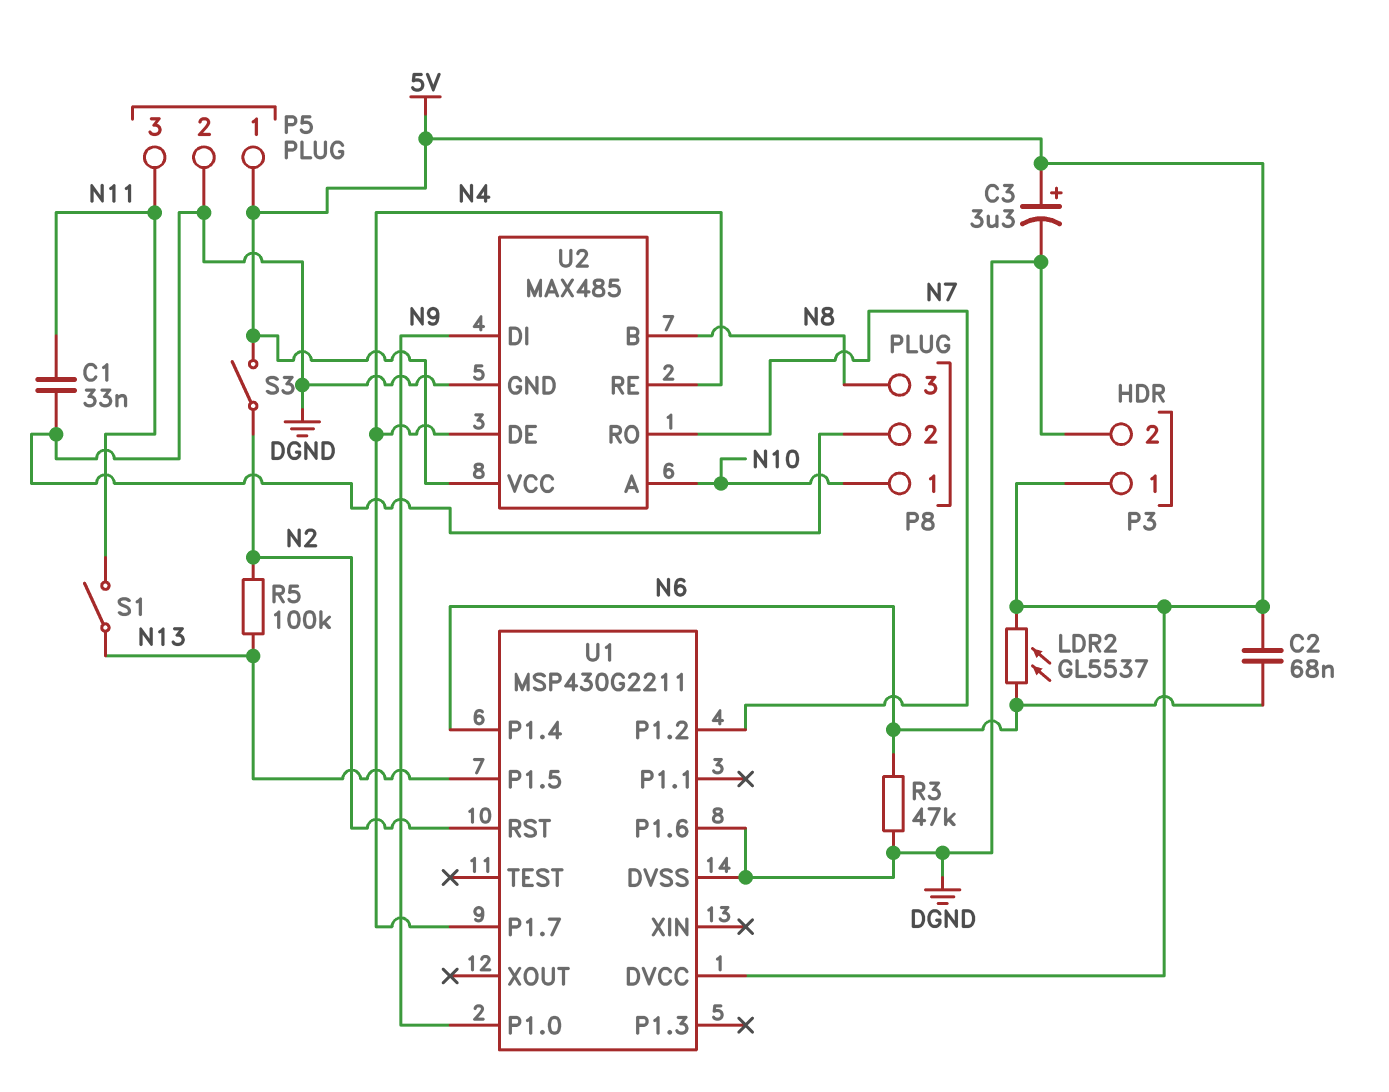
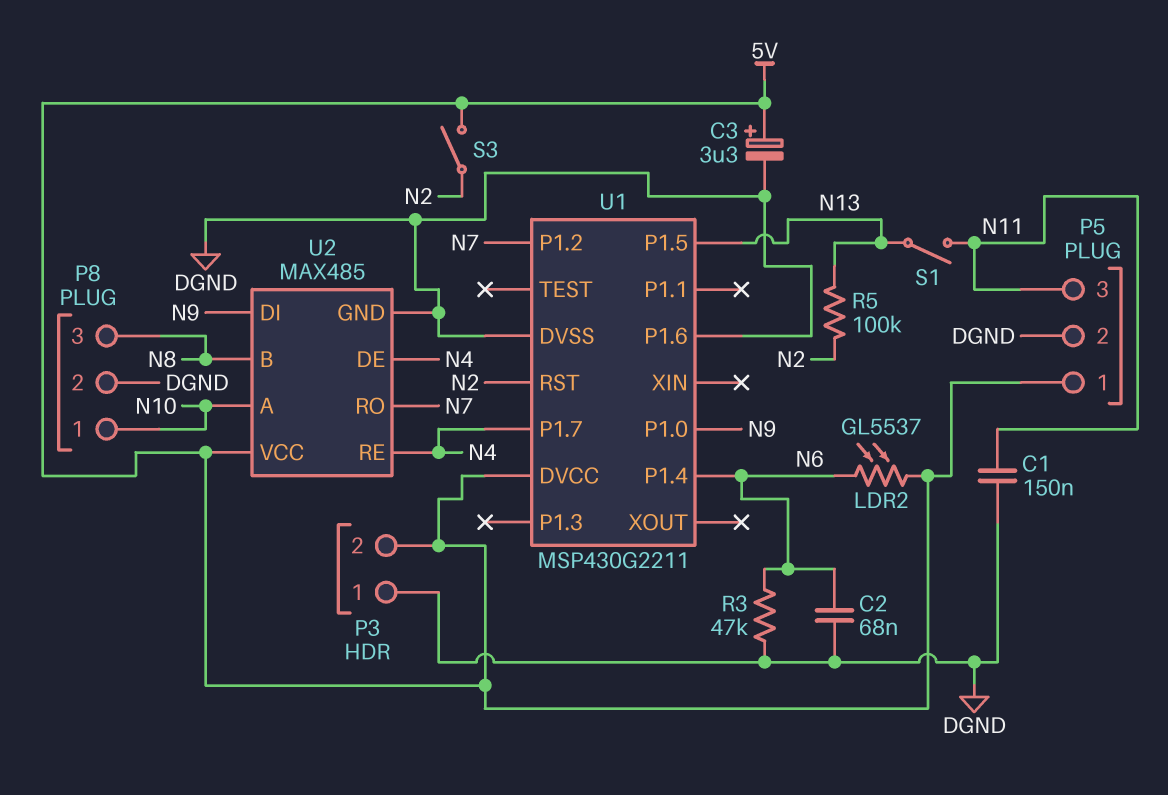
C1: 33nF (DGND, N11) -> 150nF (DGND, N11)
C2: 68nF (5V, N6) -> 68nF (DGND, N6)
P3 pin 1: 5V -> DGND
P3 pin 2: DGND -> 5V

